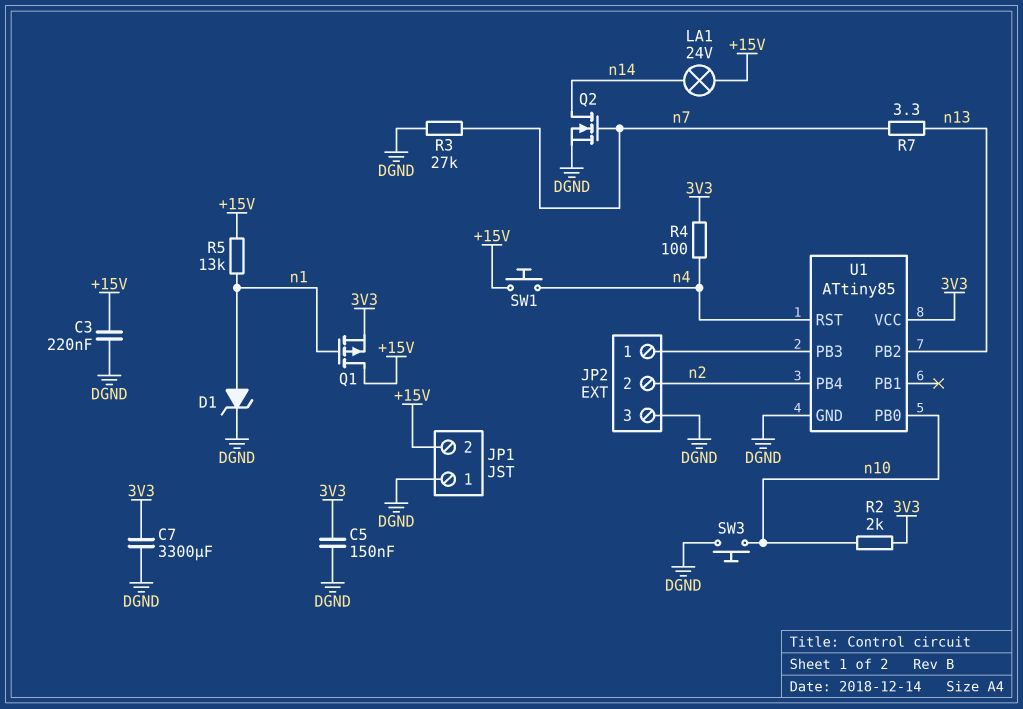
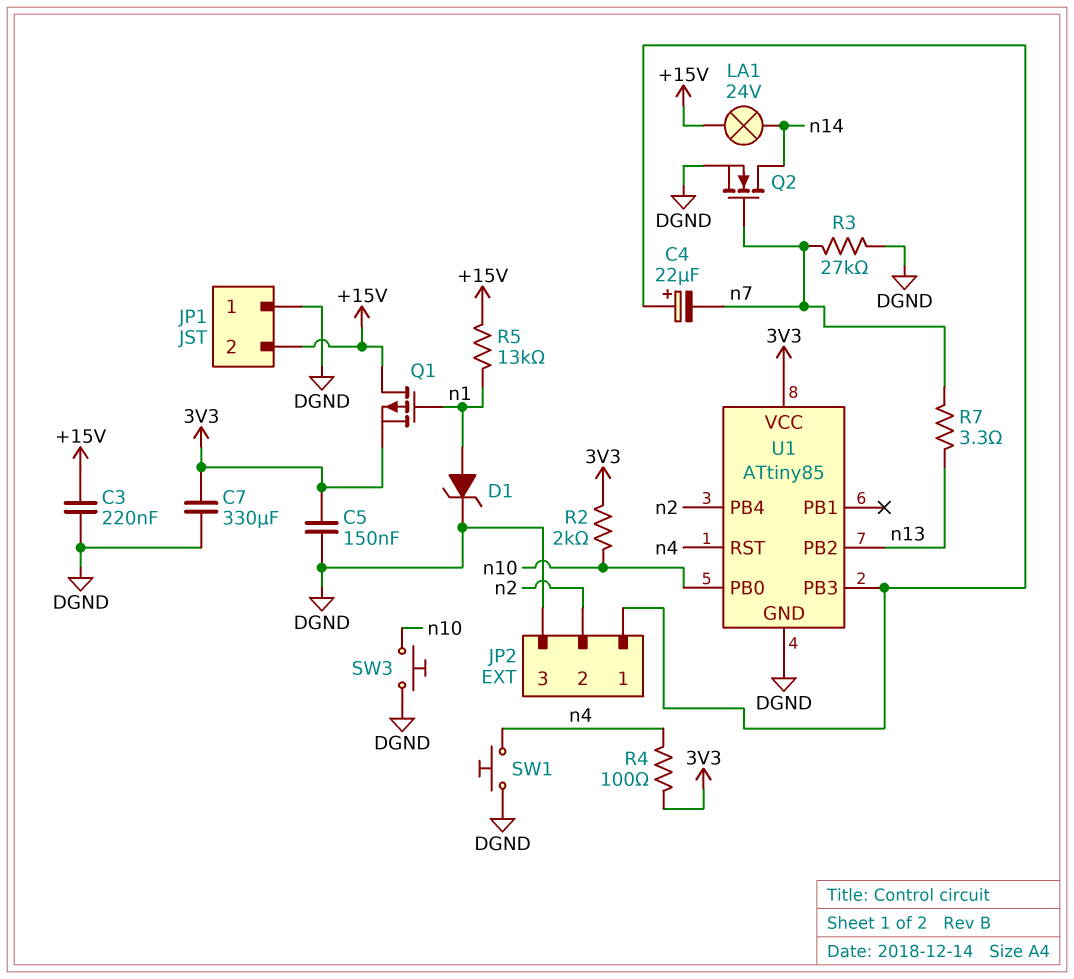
C4: none -> 22uF (plus JP2/1, minus n7)
C7: 3300uF (3V3, DGND) -> 330uF (3V3, DGND)
SW1: button (+15V, n4) -> button (DGND, n4)

